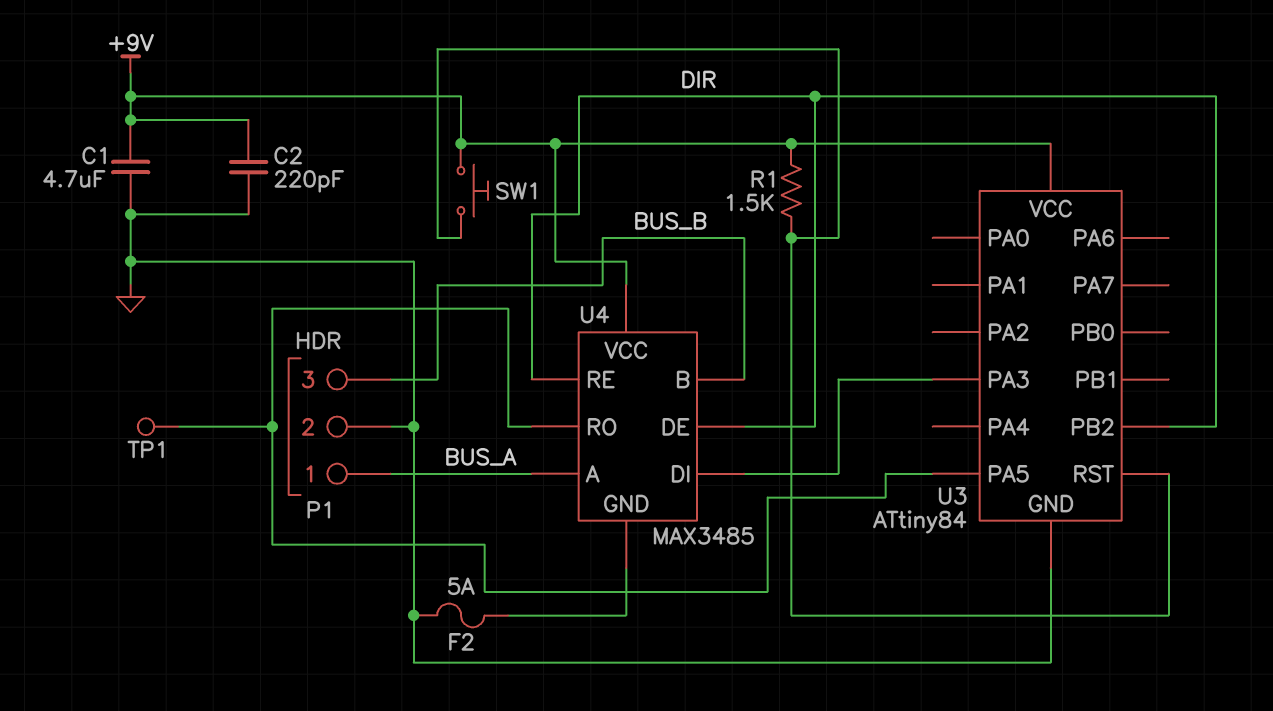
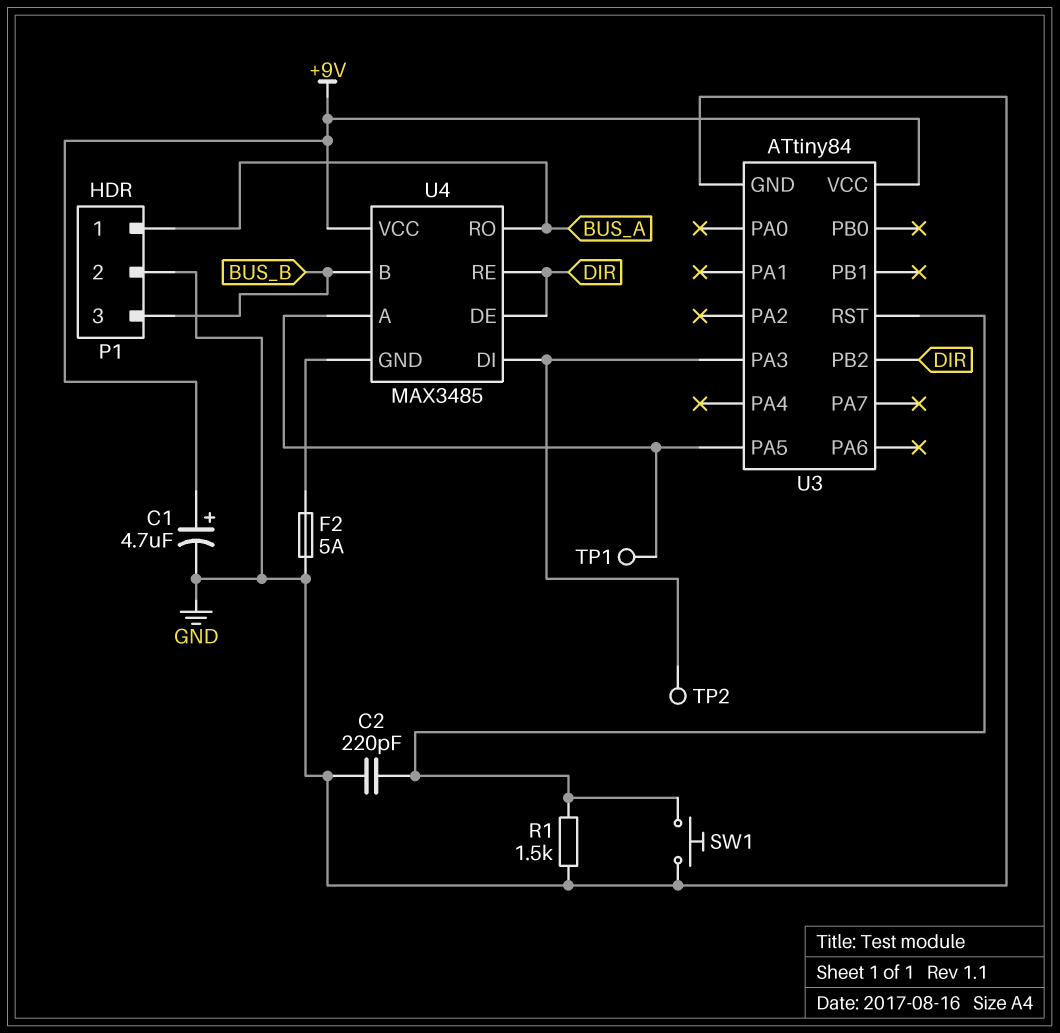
C1: 4.7uF (+9V, GND) -> 4.7uF (plus +9V, minus GND)
C2: 220pF (+9V, GND) -> 220pF (GND, U3/RST)
R1: 1.5k (+9V, U3/RST) -> 1.5k (GND, U3/RST)
SW1: button (+9V, U3/RST) -> button (GND, U3/RST)
TP2: none -> test point (U3/PA3)
U4 pin A: BUS_A -> U3/PA5
U4 pin RO: U3/PA5 -> BUS_A

